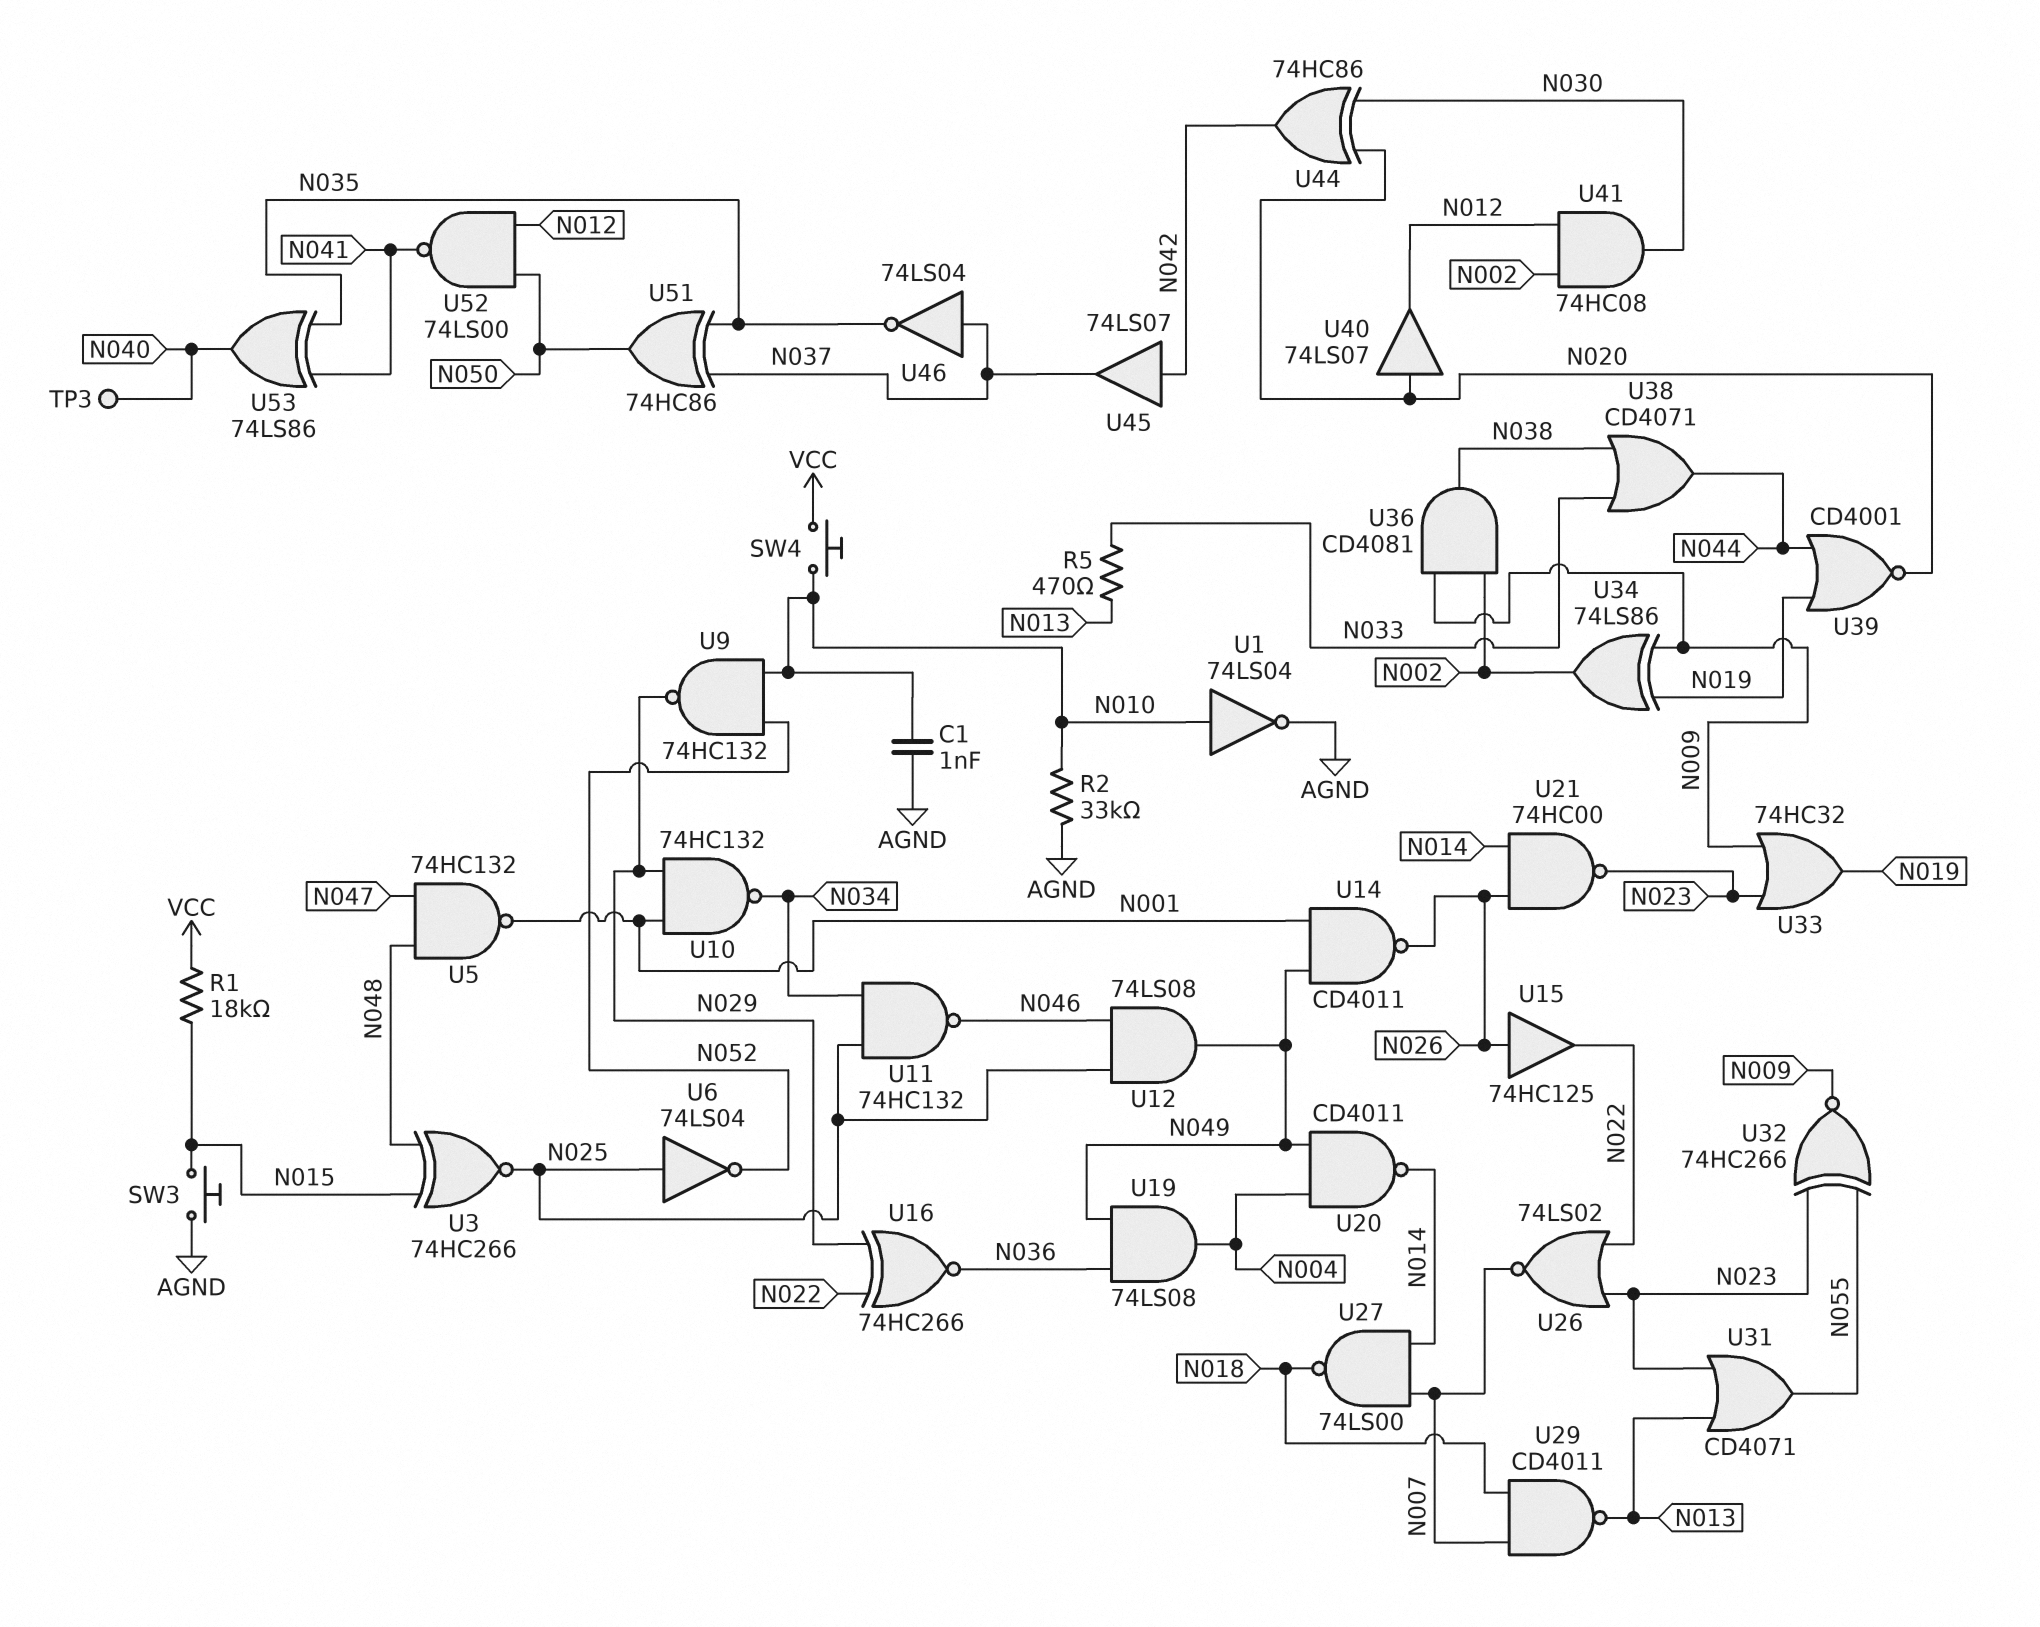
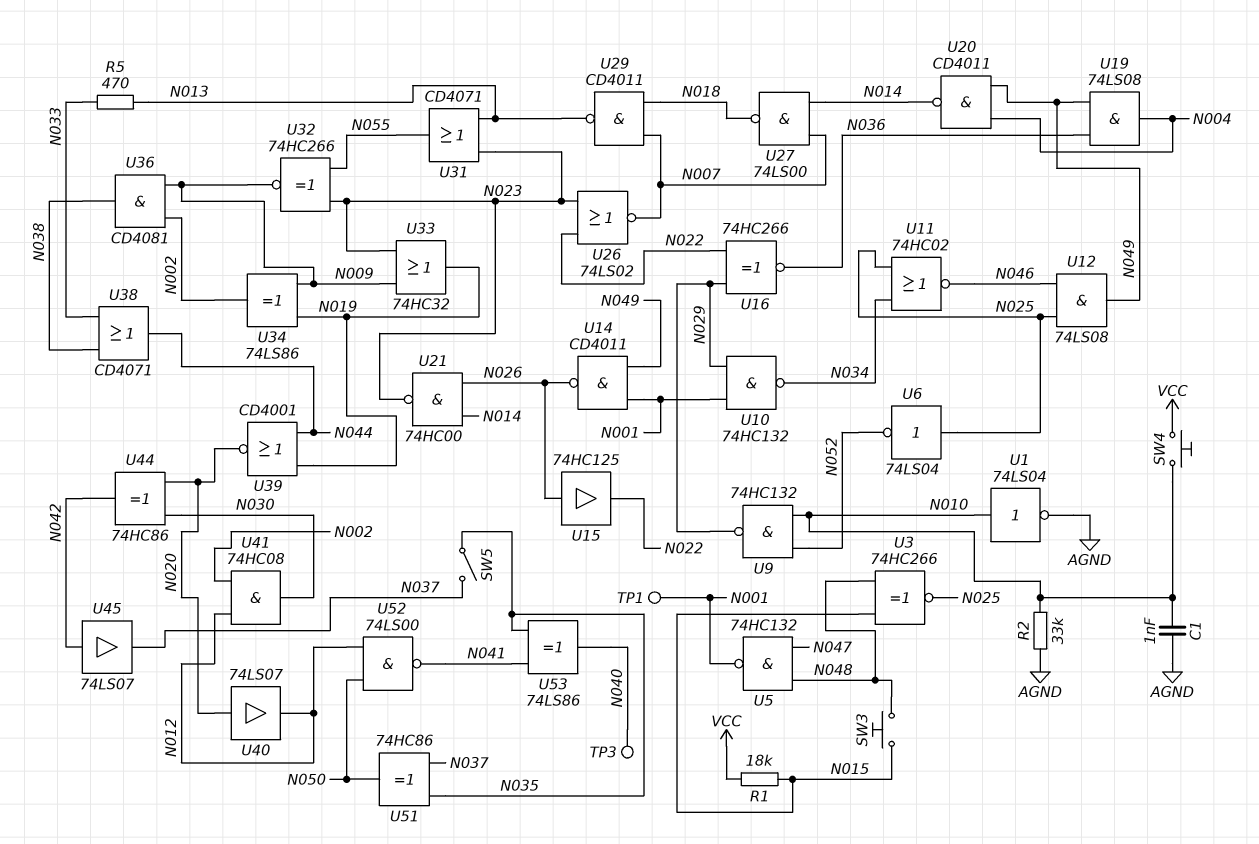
SW3: button (AGND, N015) -> button (N015, N048)
SW5: none -> switch (N035, N037)
TP1: none -> test point (N001)
U11: NAND 74HC132 (in N025, in N034, out N046) -> NOR 74HC02 (in N025, in N034, out N046)
U46: NOT 74LS04 (in N037, out N035) -> none

